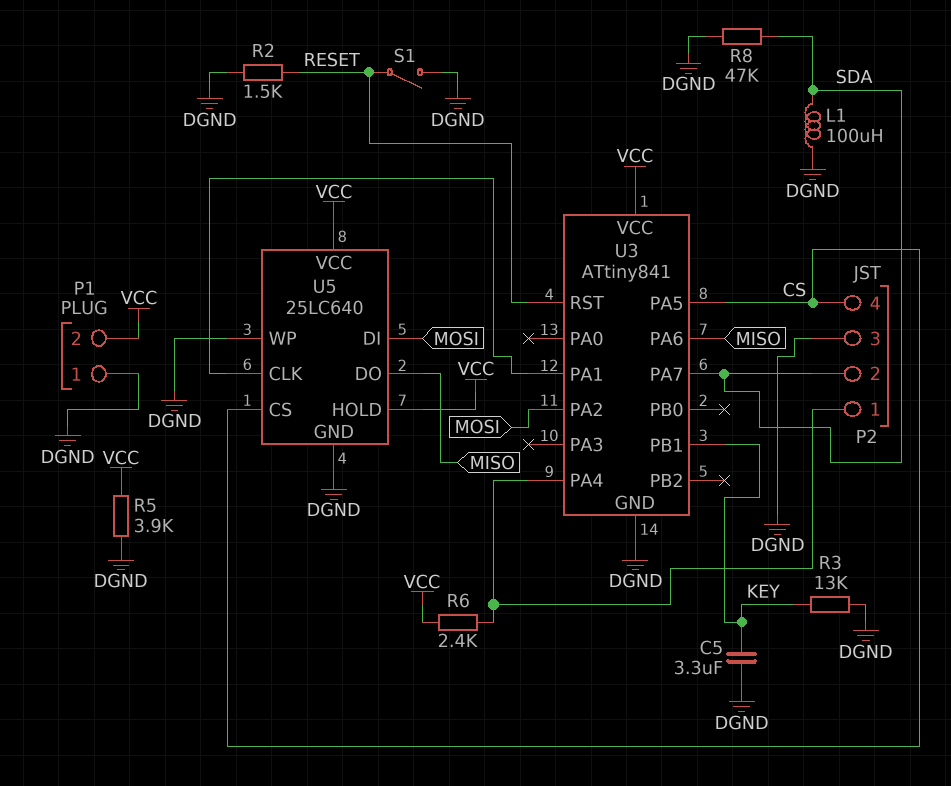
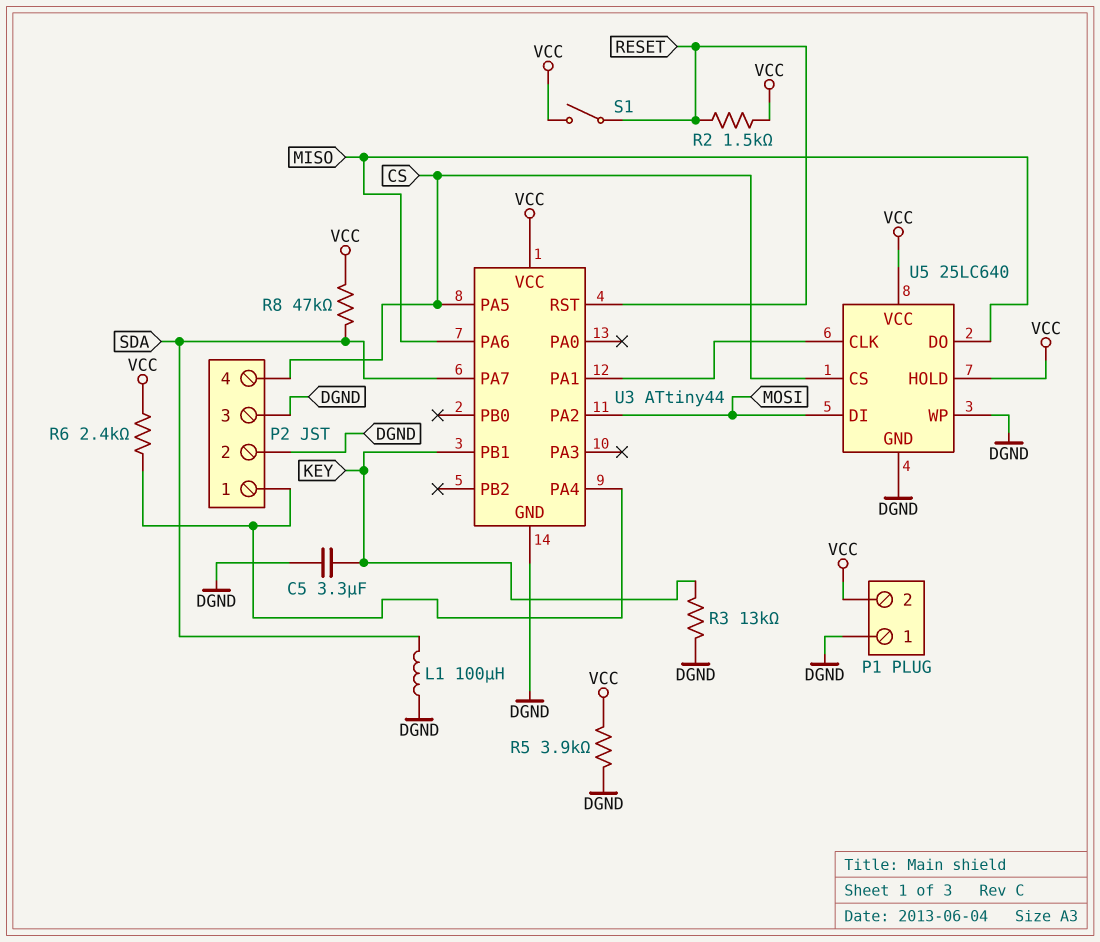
P2 pin 2: SDA -> DGND
R2: 1.5k (DGND, RESET) -> 1.5k (RESET, VCC)
R8: 47k (DGND, SDA) -> 47k (SDA, VCC)
S1: switch (DGND, RESET) -> switch (RESET, VCC)
U3: ATtiny841 -> ATtiny44

